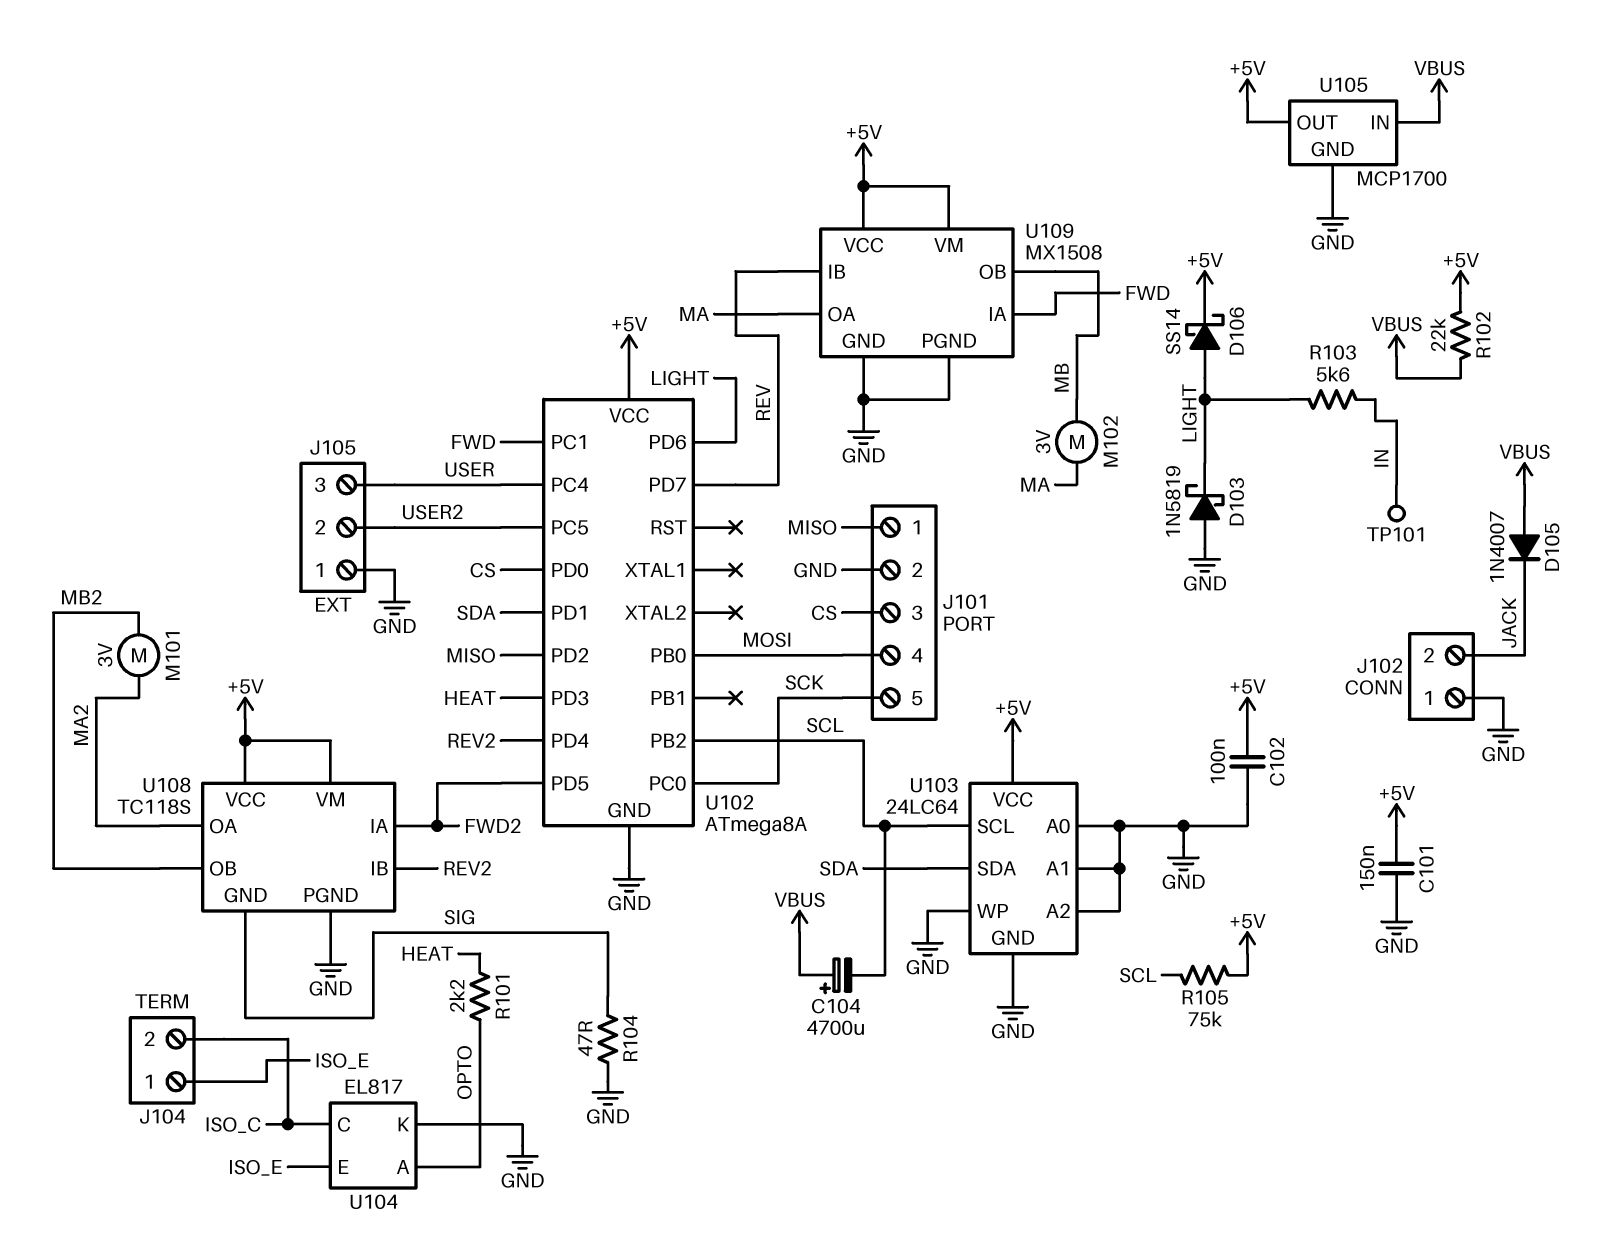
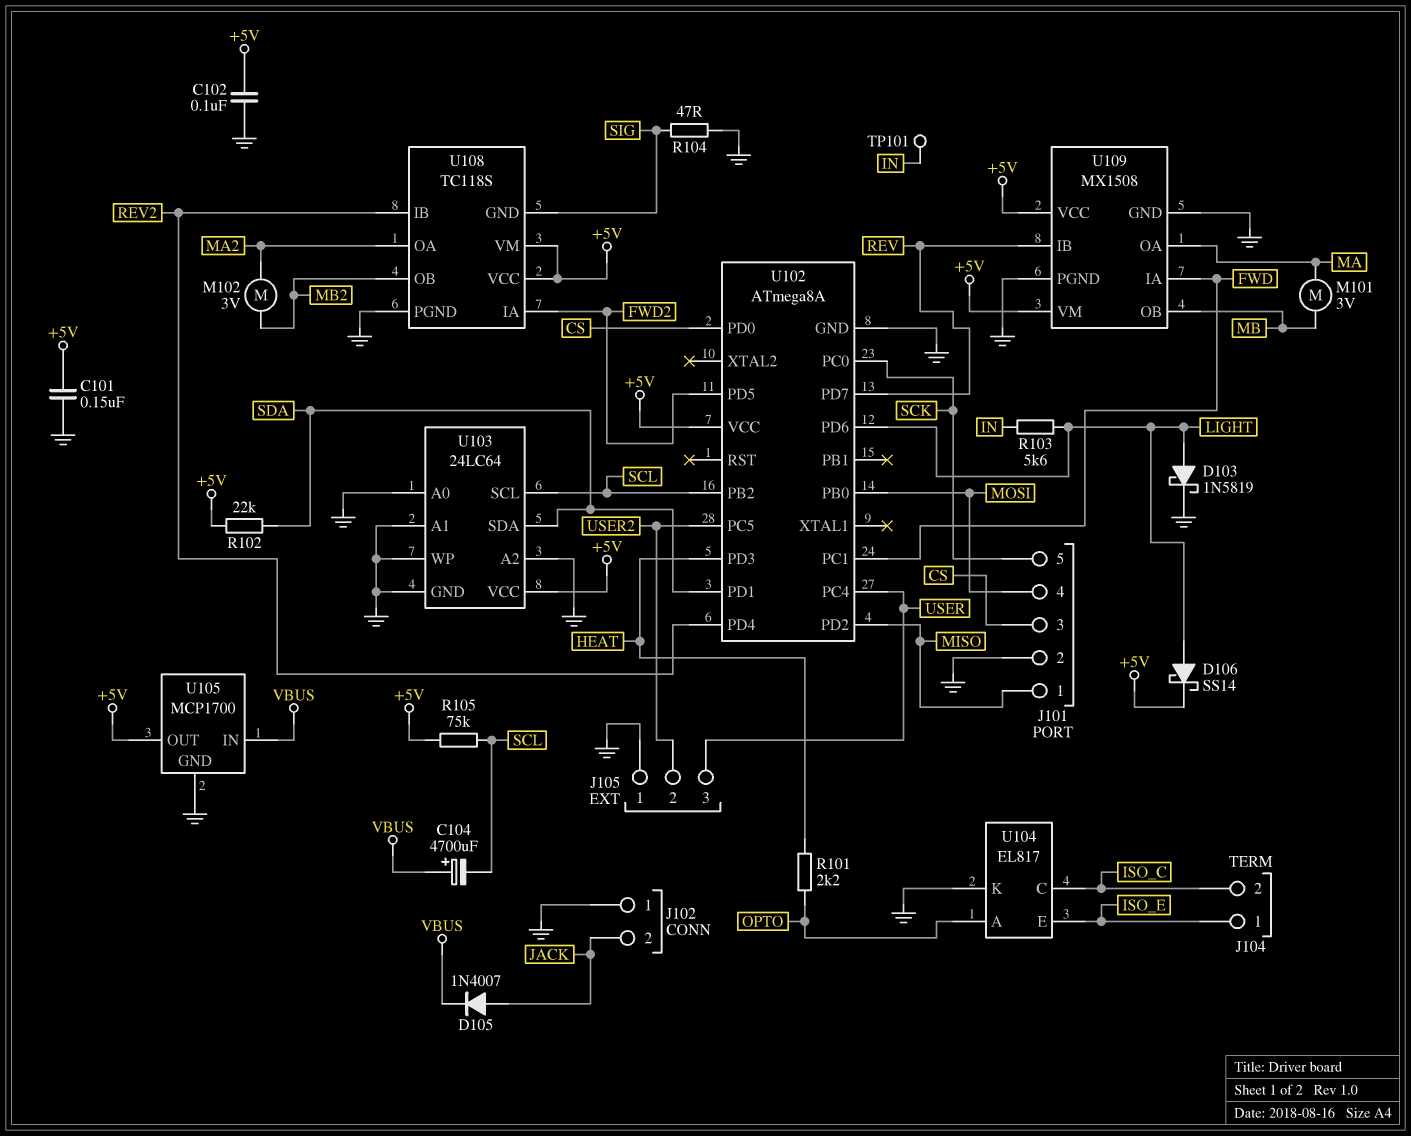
D103: schottky 1N5819 (A GND, K LIGHT) -> schottky 1N5819 (A LIGHT, K GND)
D105: diode 1N4007 (A VBUS, K JACK) -> diode 1N4007 (A JACK, K VBUS)
M101: motor 3V (MA2, MB2) -> motor 3V (MA, MB)
M102: motor 3V (MA, MB) -> motor 3V (MA2, MB2)
R102: 22k (+5V, VBUS) -> 22k (+5V, SDA)

